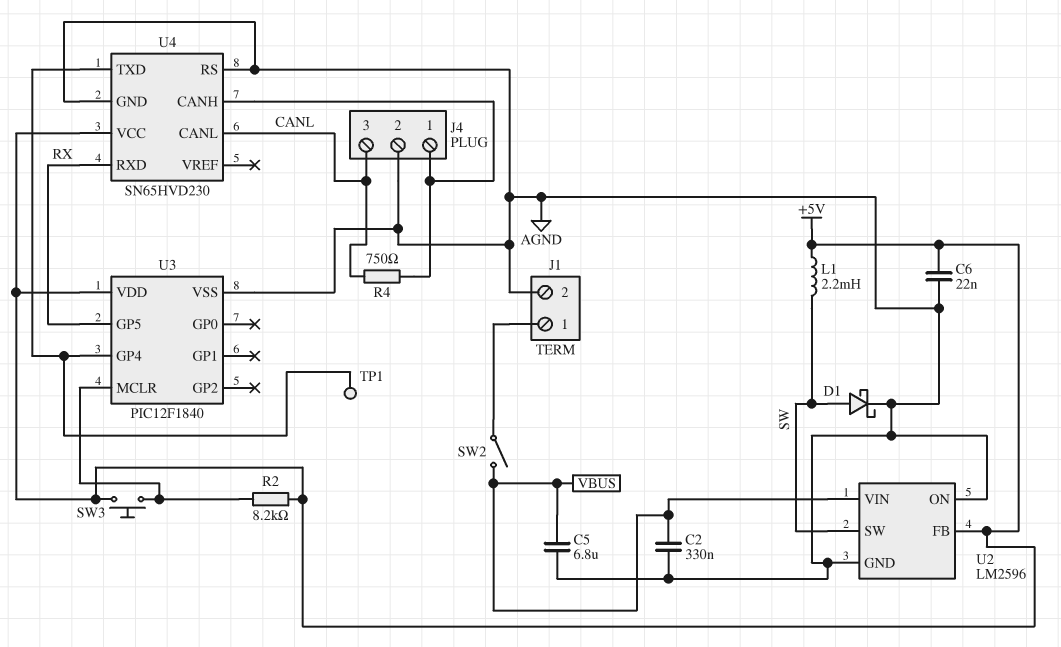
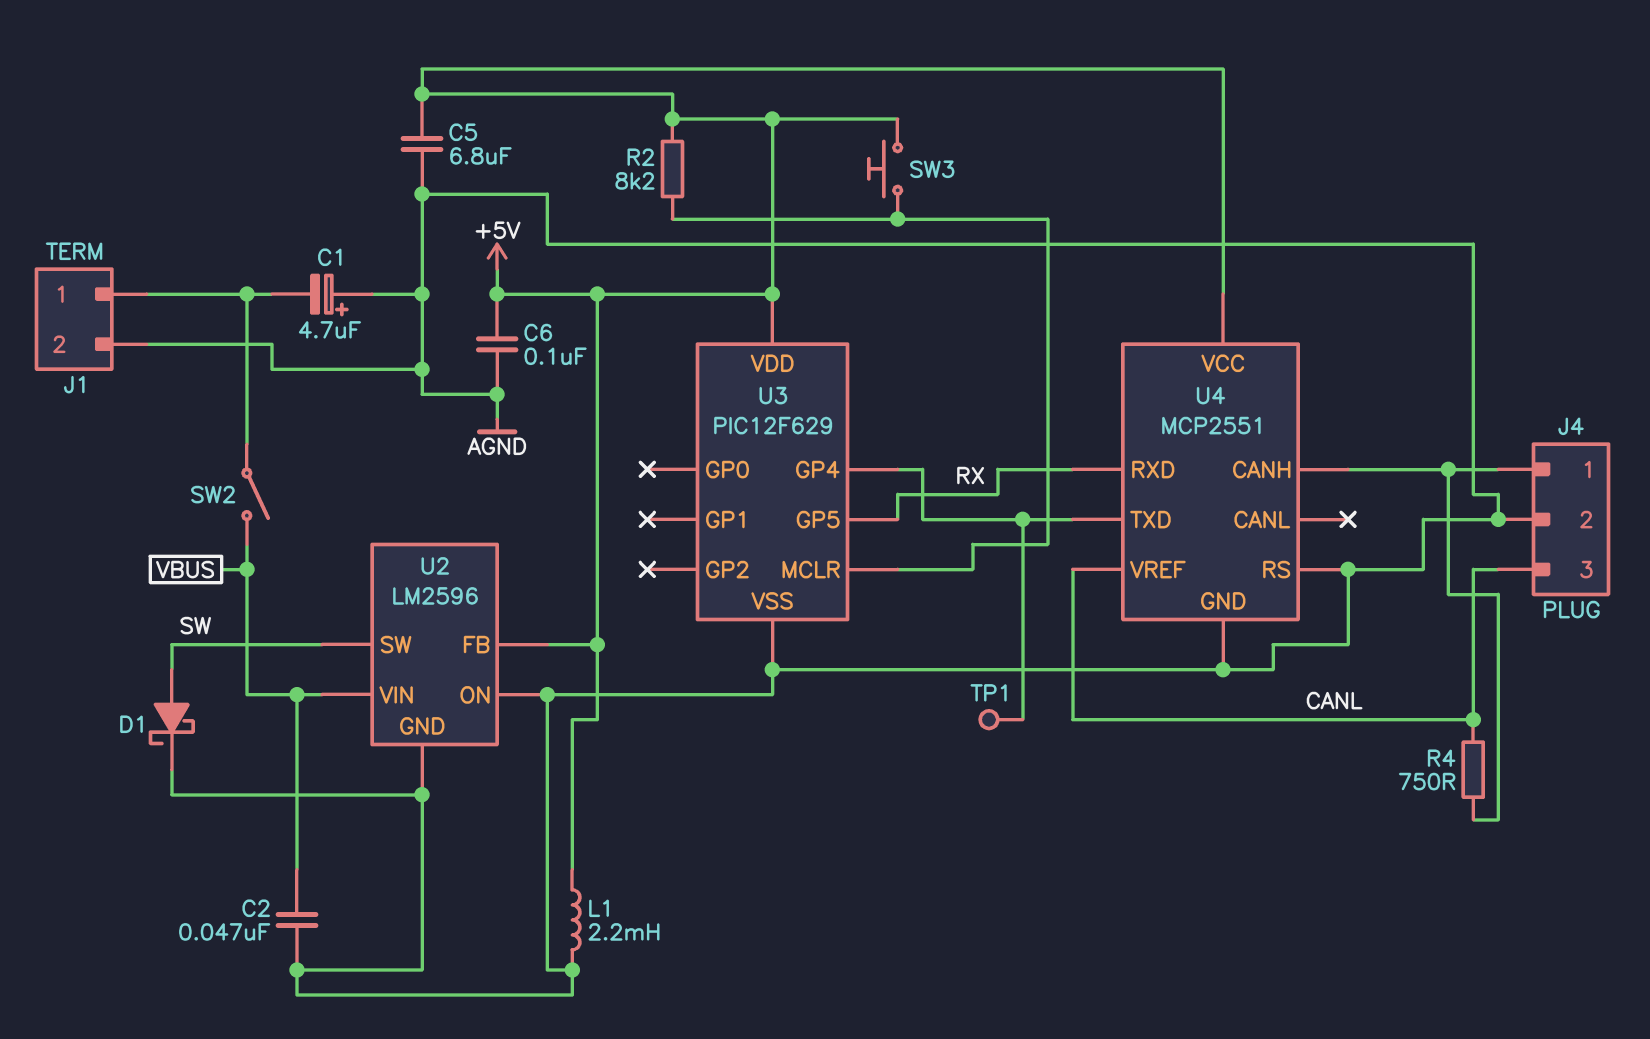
C1: none -> 4.7uF (plus AGND, minus J1/1)
C2: 330nF (AGND, VBUS) -> 47nF (AGND, VBUS)
C5: 6.8uF (AGND, VBUS) -> 6.8uF (+5V, AGND)
C6: 22nF (+5V, AGND) -> 100nF (+5V, AGND)
L1: 2.2mH (+5V, SW) -> 2.2mH (+5V, AGND)
U3: PIC12F1840 -> PIC12F629
U4: SN65HVD230 -> MCP2551
U4 pin CANL: CANL -> none
U4 pin VREF: none -> CANL

